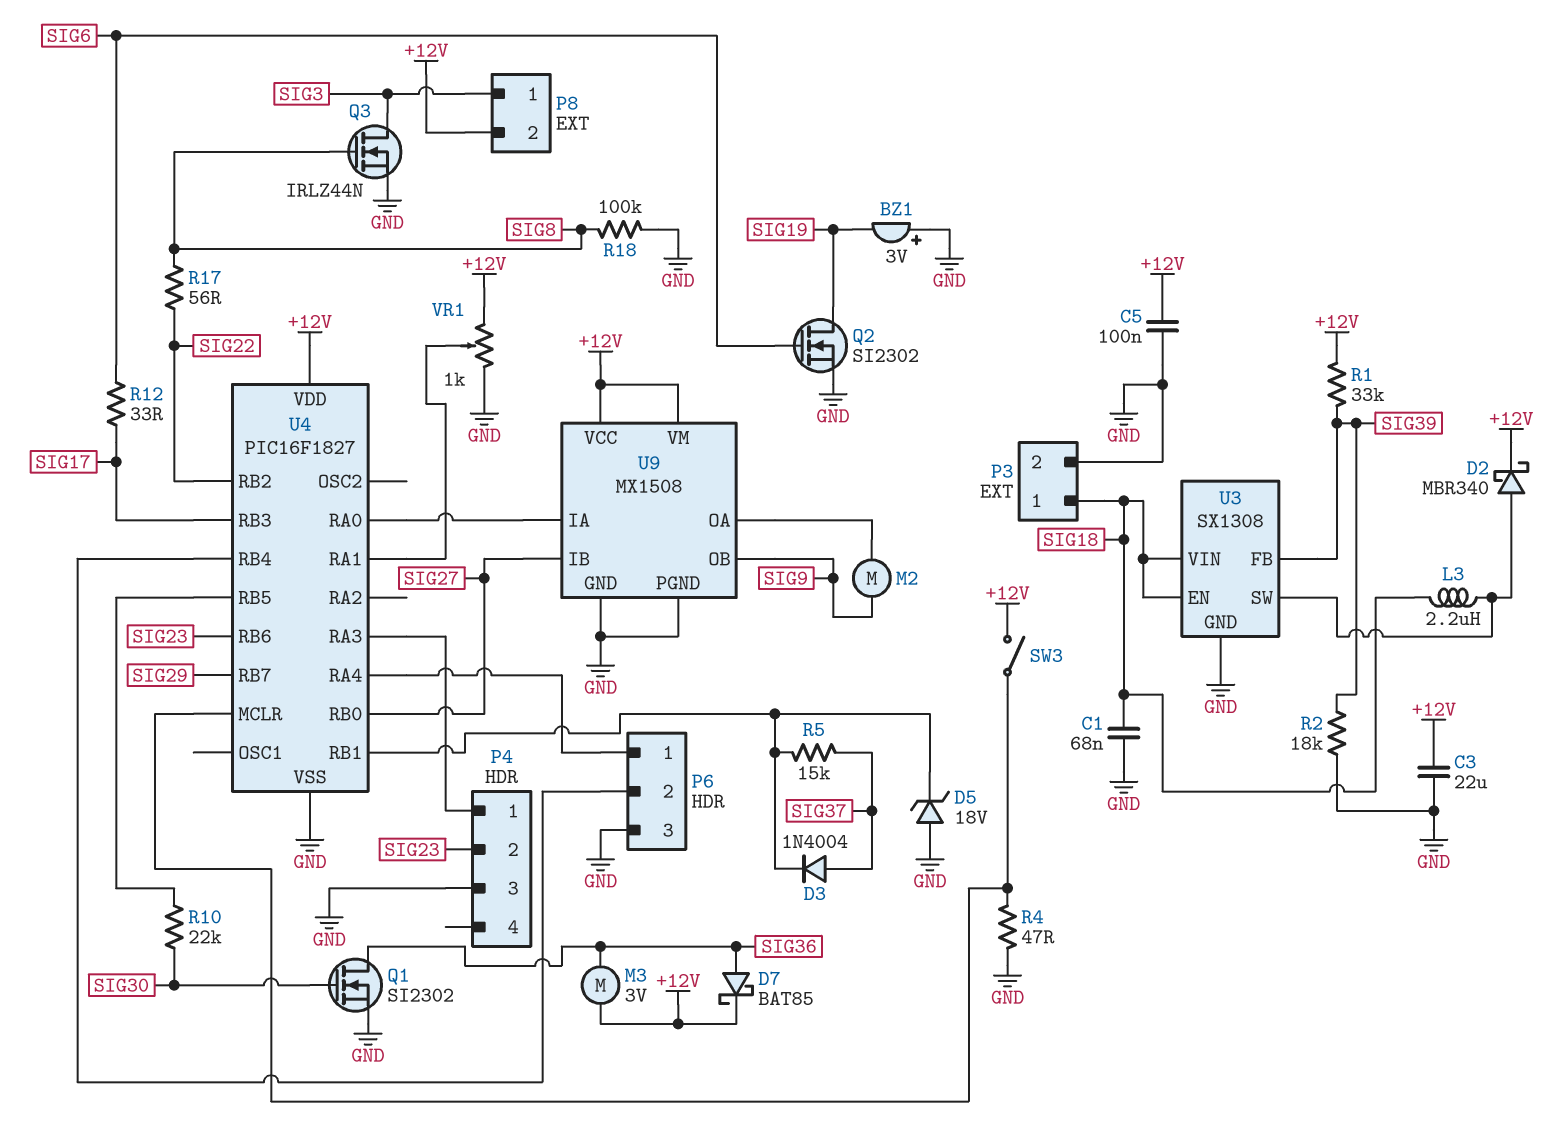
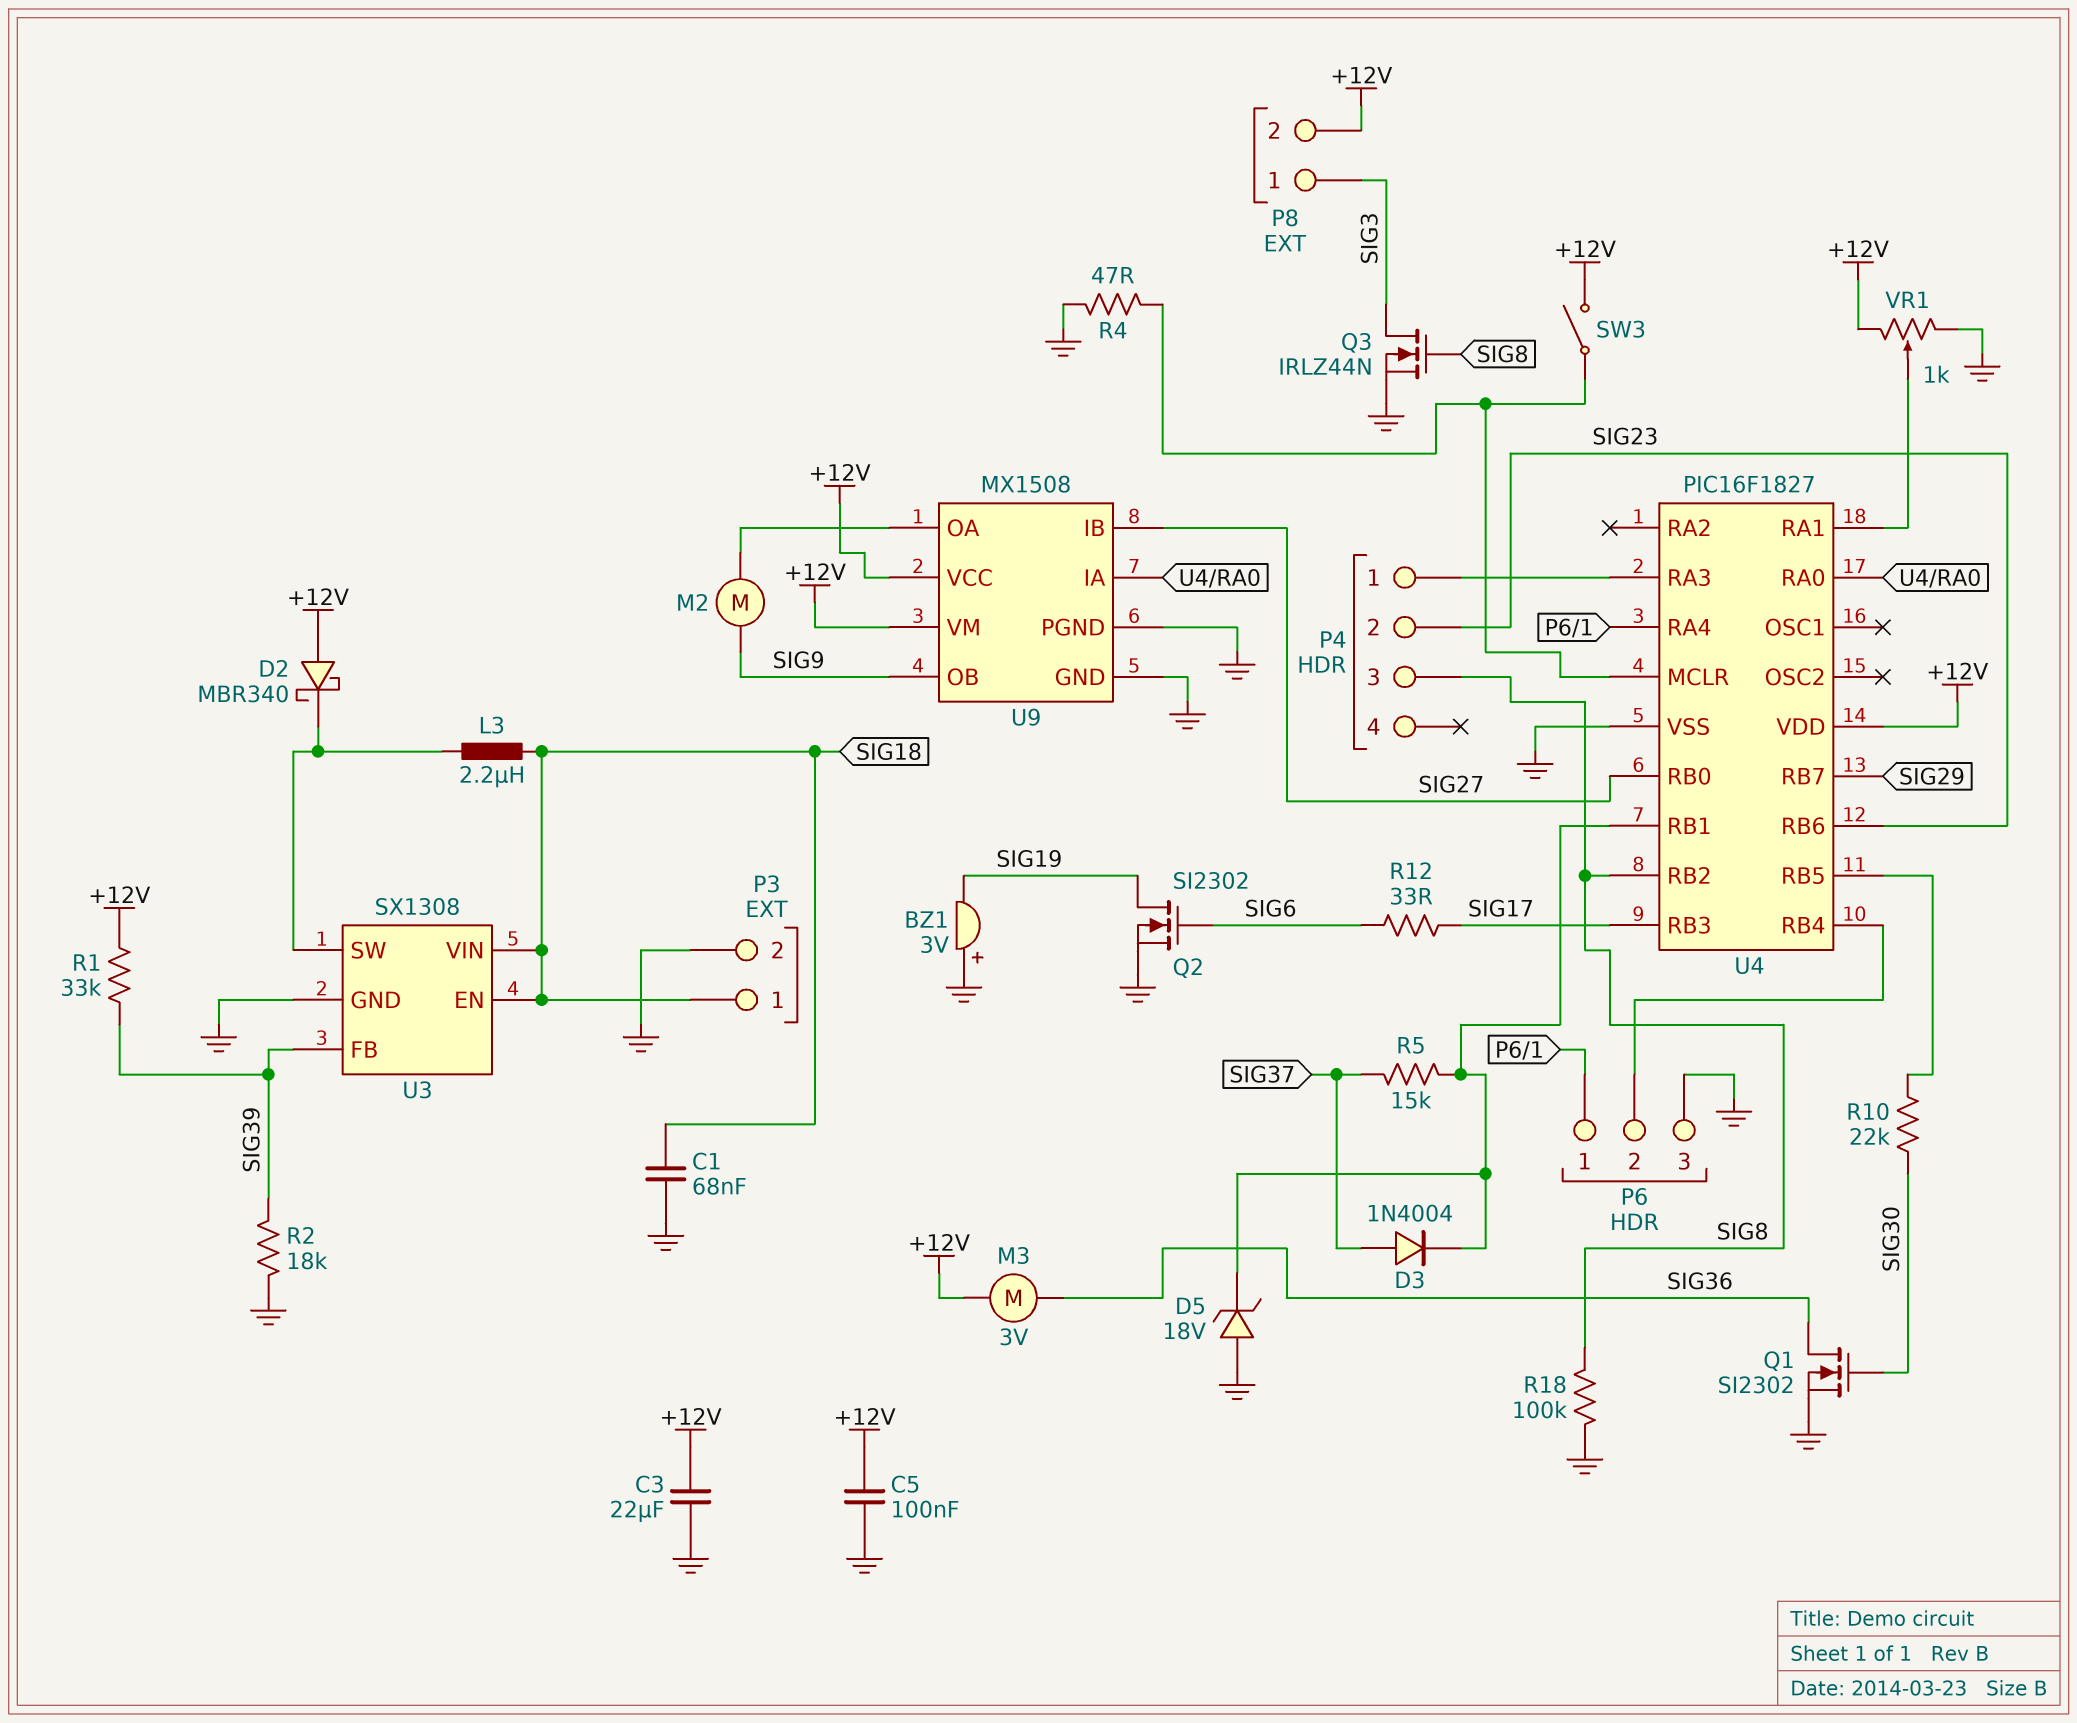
D2: schottky MBR340 (A U3/SW, K +12V) -> schottky MBR340 (A +12V, K U3/SW)
D7: schottky BAT85 (A SIG36, K +12V) -> none
P4 pin 3: GND -> SIG8
R17: 56 (SIG8, SIG22) -> none
U4 pin RB2: SIG22 -> SIG8

